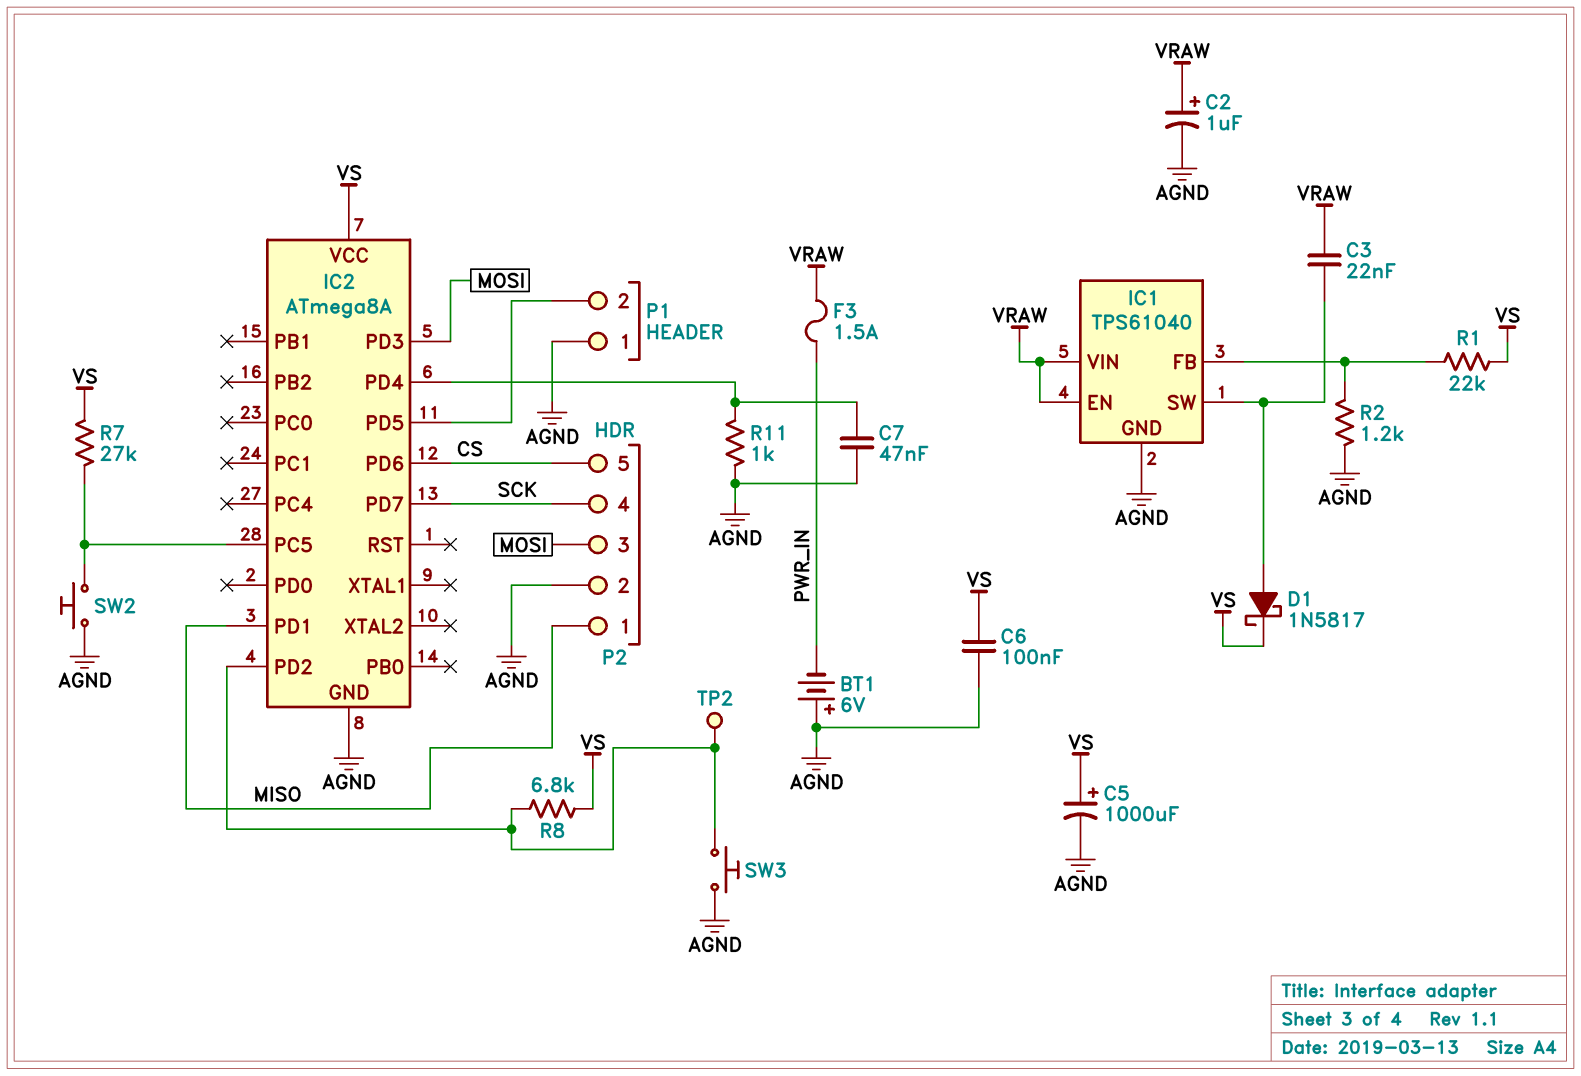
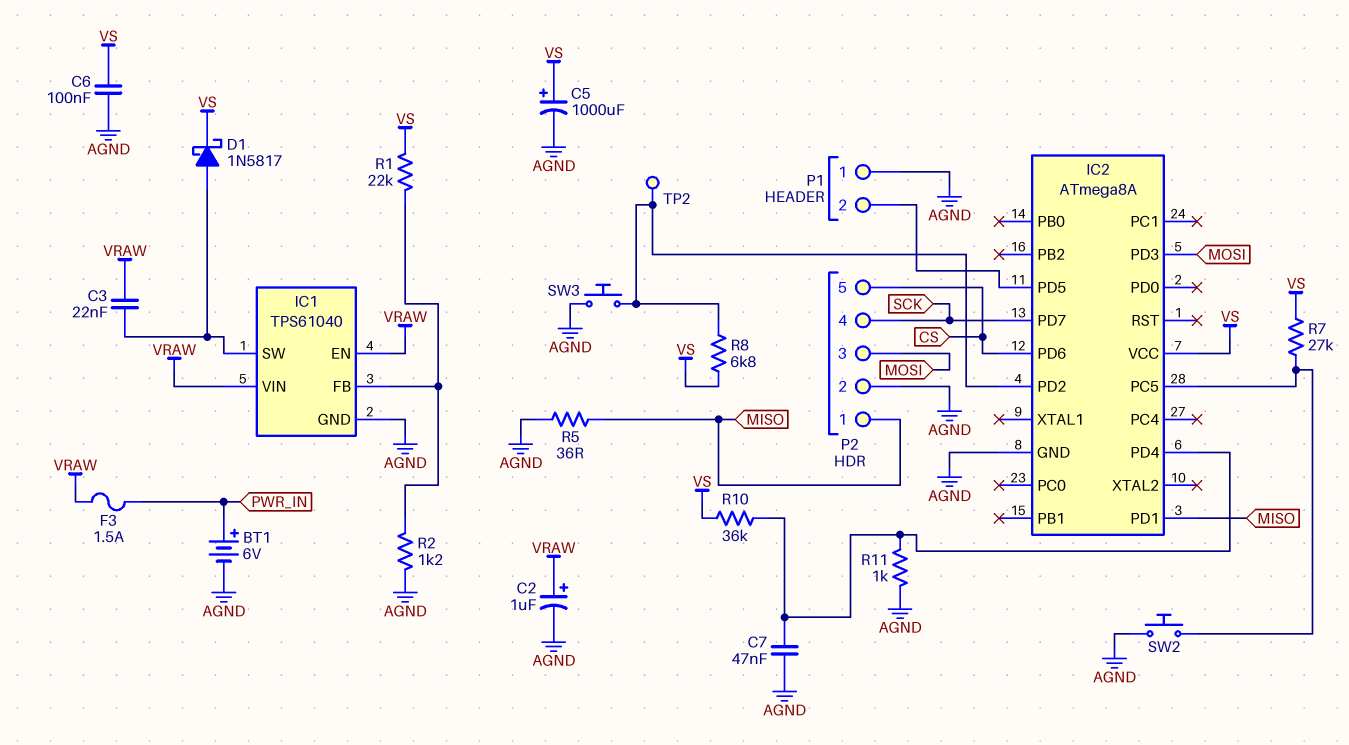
BT1: 6V (plus AGND, minus PWR_IN) -> 6V (plus PWR_IN, minus AGND)
R5: none -> 36 (AGND, MISO)
R10: none -> 36k (IC2/PD4, VS)

